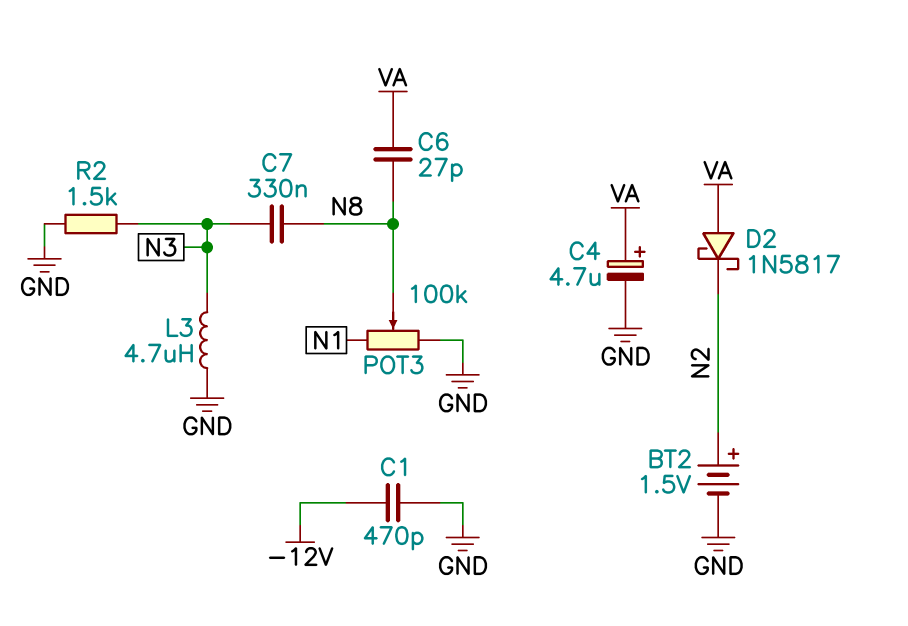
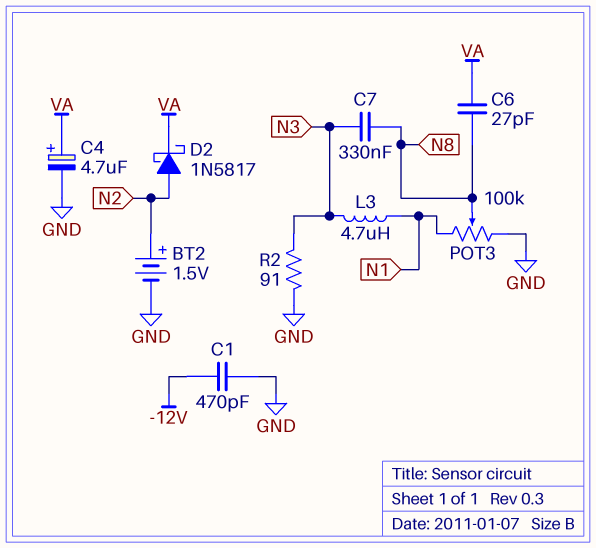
D2: schottky 1N5817 (A VA, K N2) -> schottky 1N5817 (A N2, K VA)
L3: 4.7uH (GND, N3) -> 4.7uH (N1, N3)
R2: 1.5k (GND, N3) -> 91 (GND, N3)

